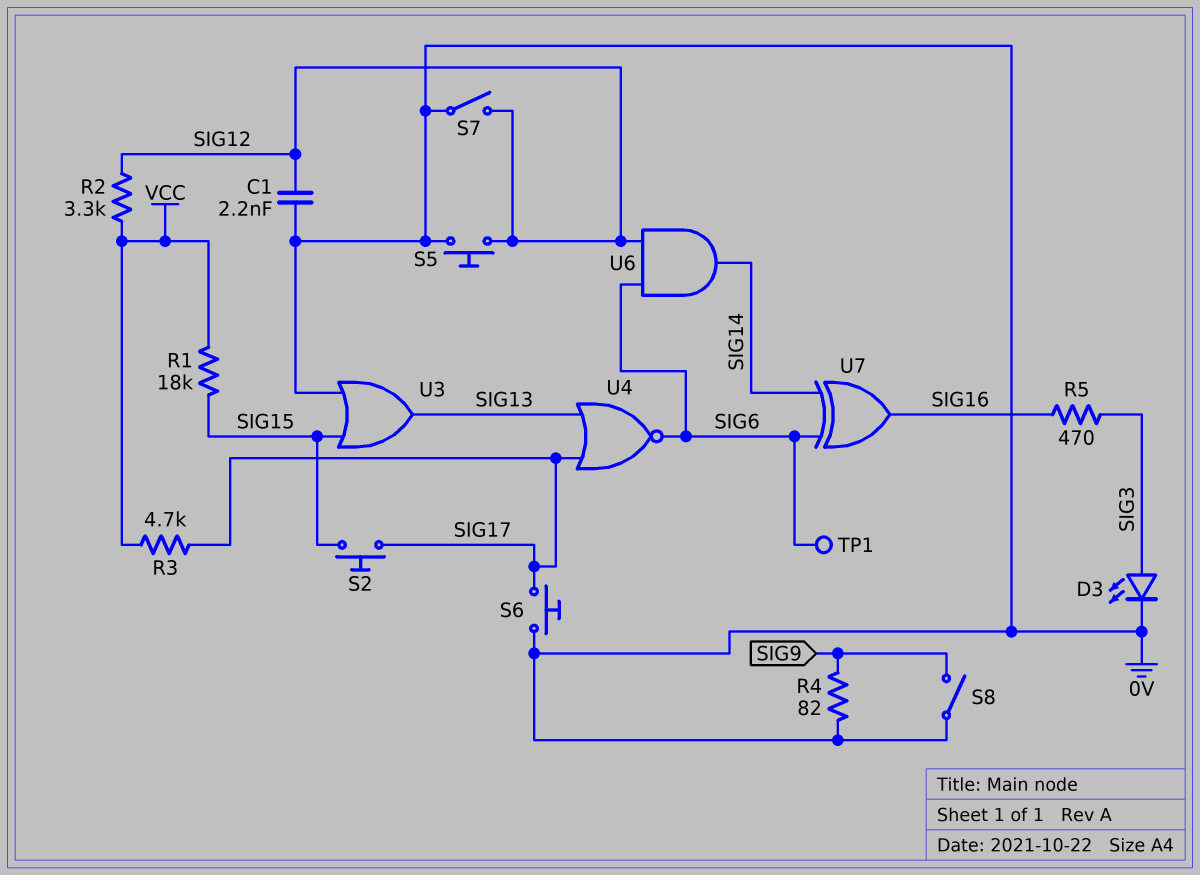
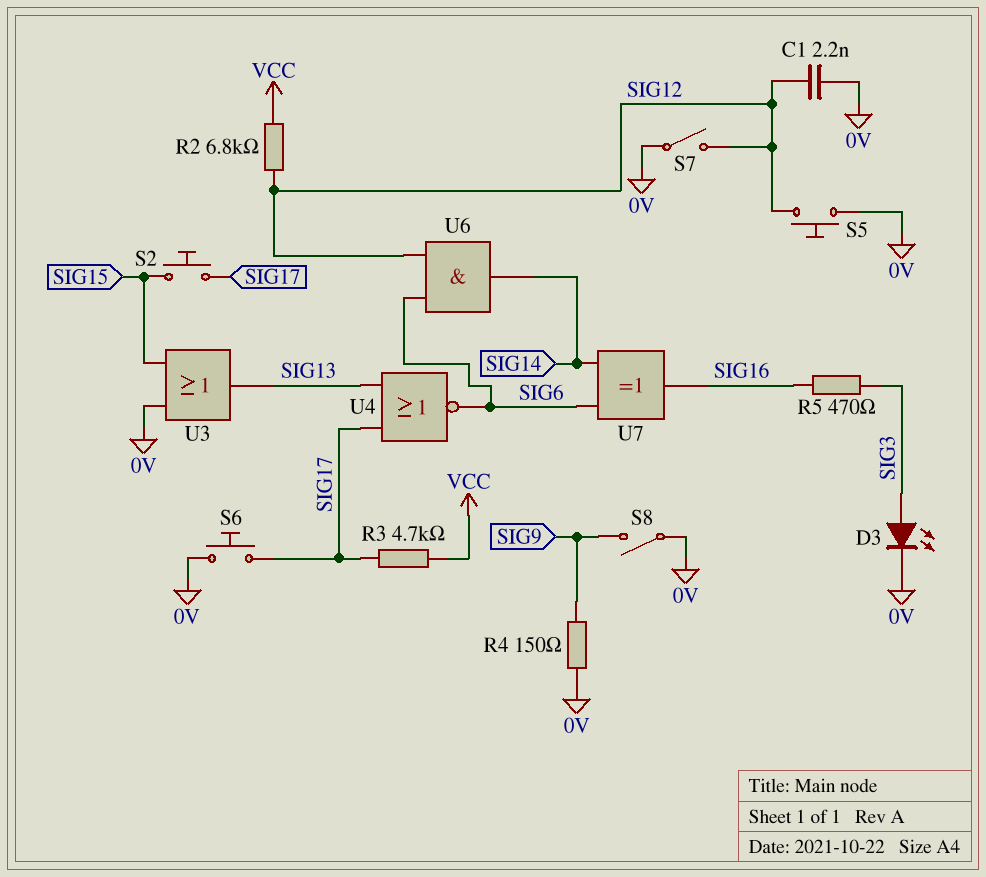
R1: 18k (SIG15, VCC) -> none
R2: 3.3k (SIG12, VCC) -> 6.8k (SIG12, VCC)
R4: 82 (0V, SIG9) -> 150 (0V, SIG9)
TP1: test point (SIG6) -> none

